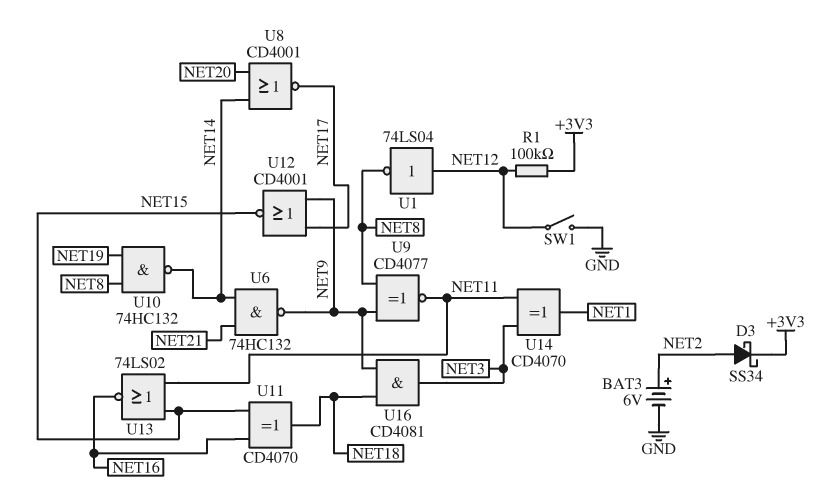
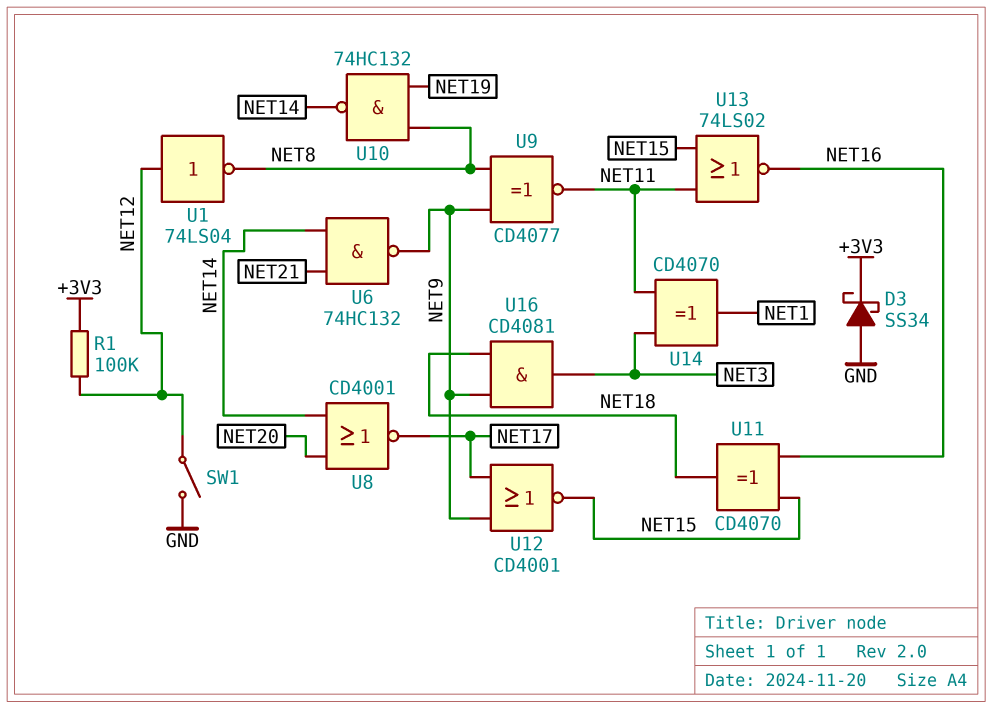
BAT3: 6V (plus NET2, minus GND) -> none
D3: schottky SS34 (A NET2, K +3V3) -> schottky SS34 (A GND, K +3V3)

